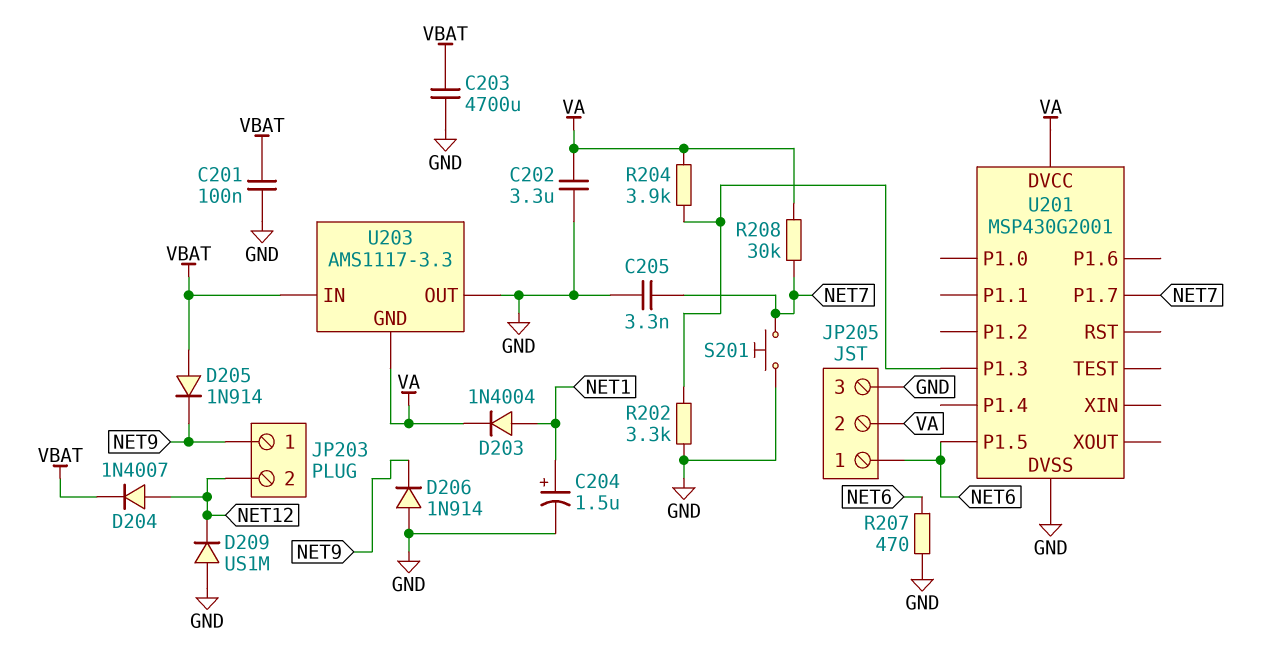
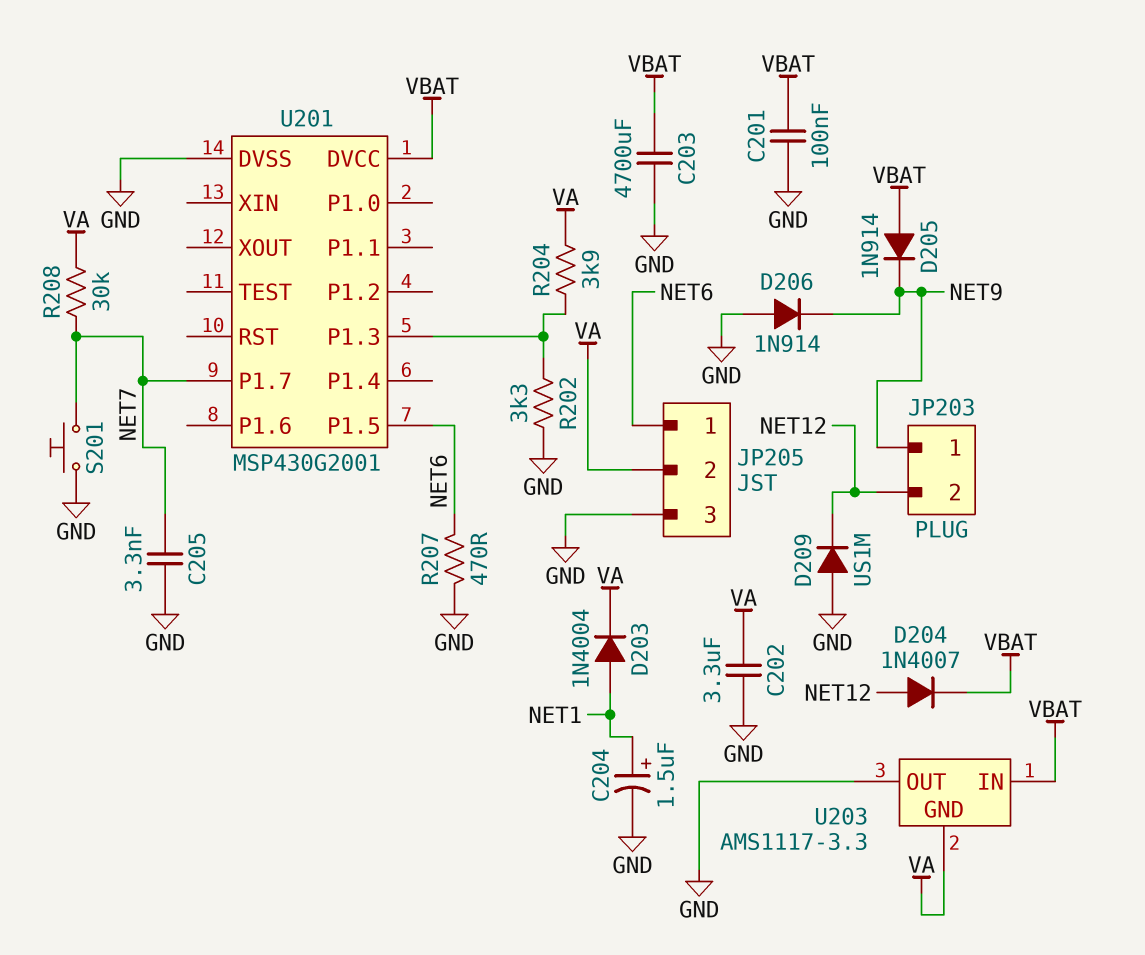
U201 pin DVCC: VA -> VBAT

